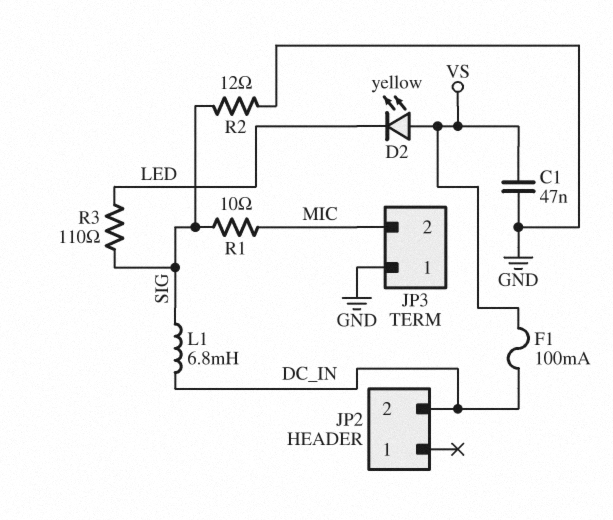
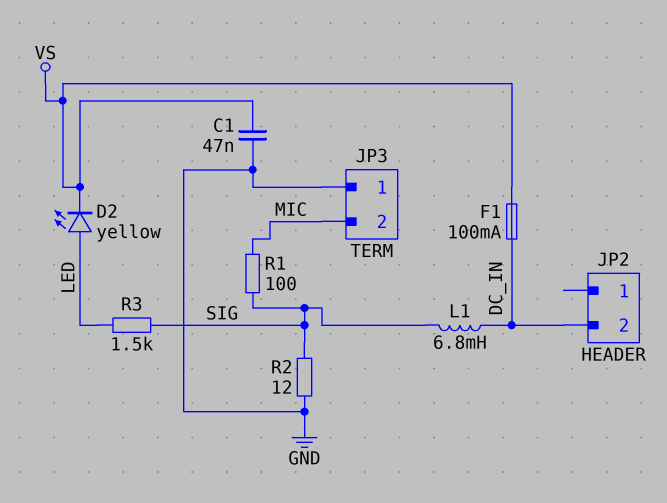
D2: LED yellow (A VS, K LED) -> LED yellow (A LED, K VS)
R1: 10 (MIC, SIG) -> 100 (MIC, SIG)
R3: 110 (LED, SIG) -> 1.5k (LED, SIG)

